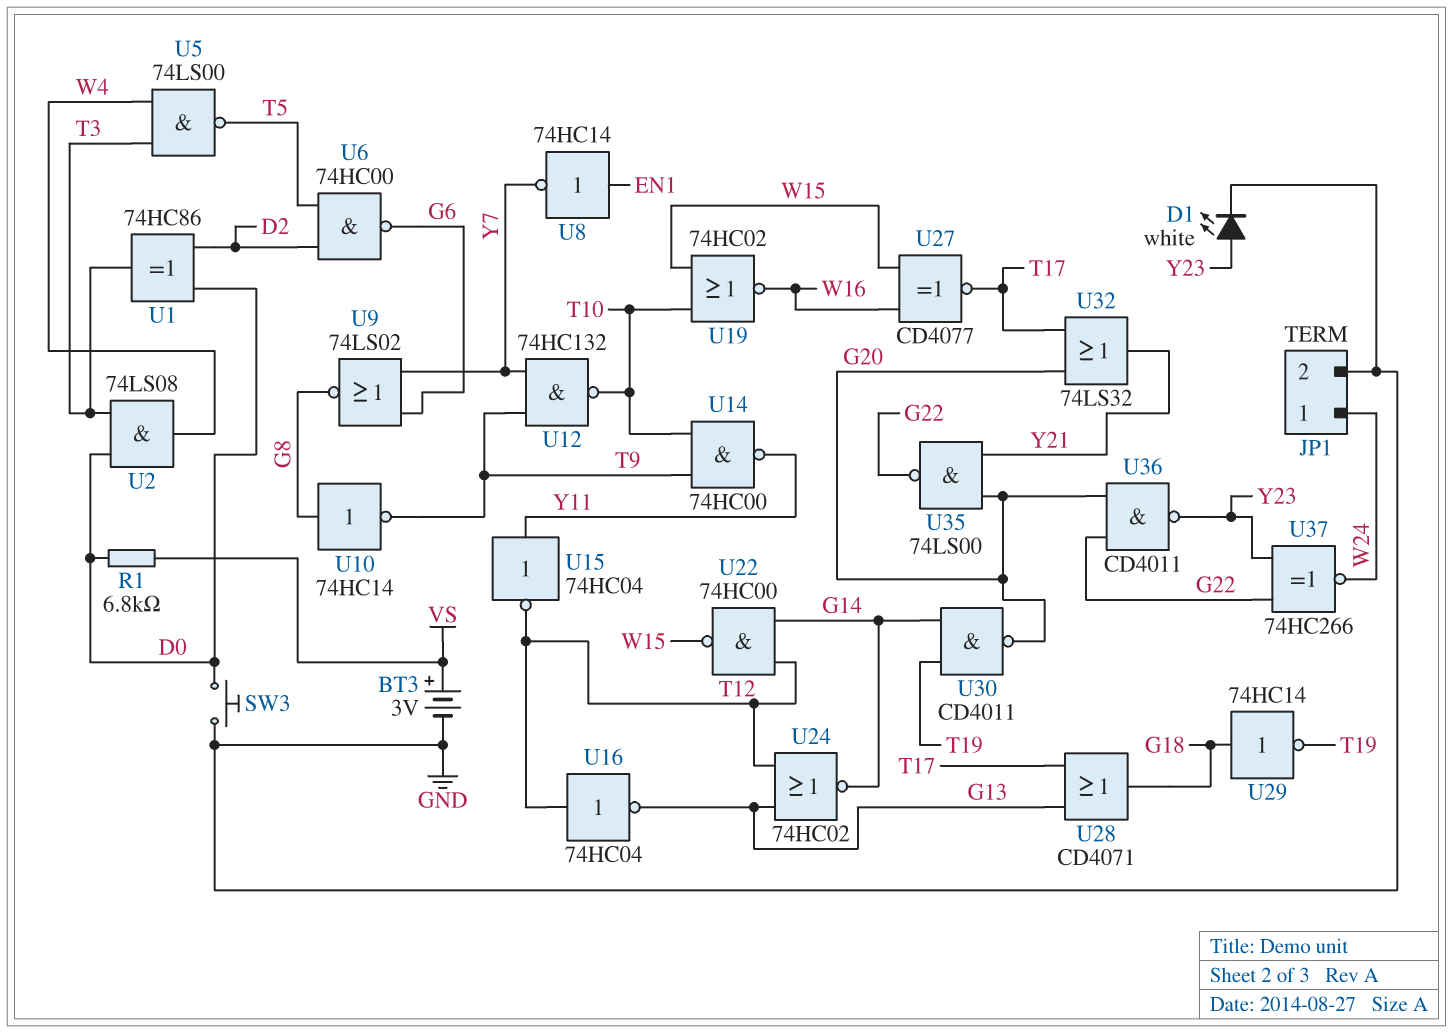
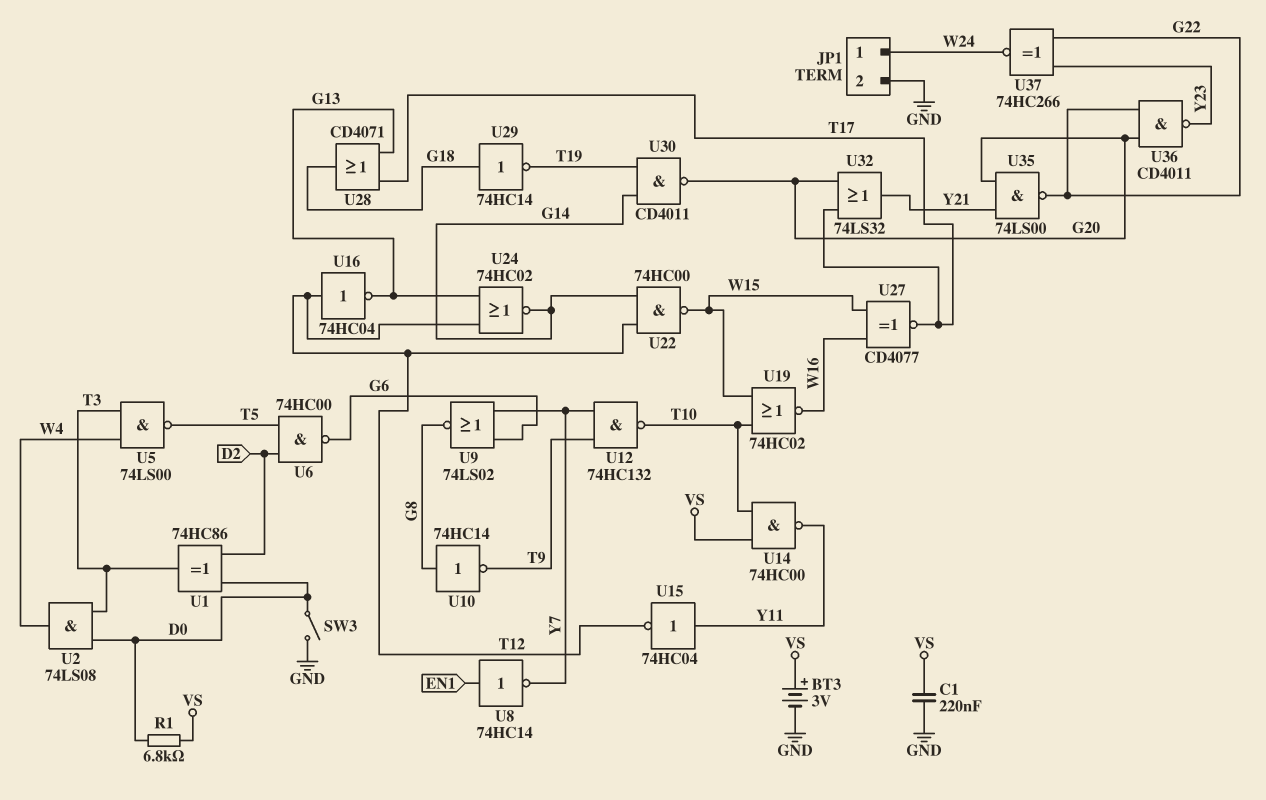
C1: none -> 220nF (GND, VS)
D1: LED white (A Y23, K GND) -> none
SW3: button (D0, GND) -> switch (D0, GND)
U14: NAND 74HC00 (in T9, in T10, out Y11) -> NAND 74HC00 (in T10, in VS, out Y11)

